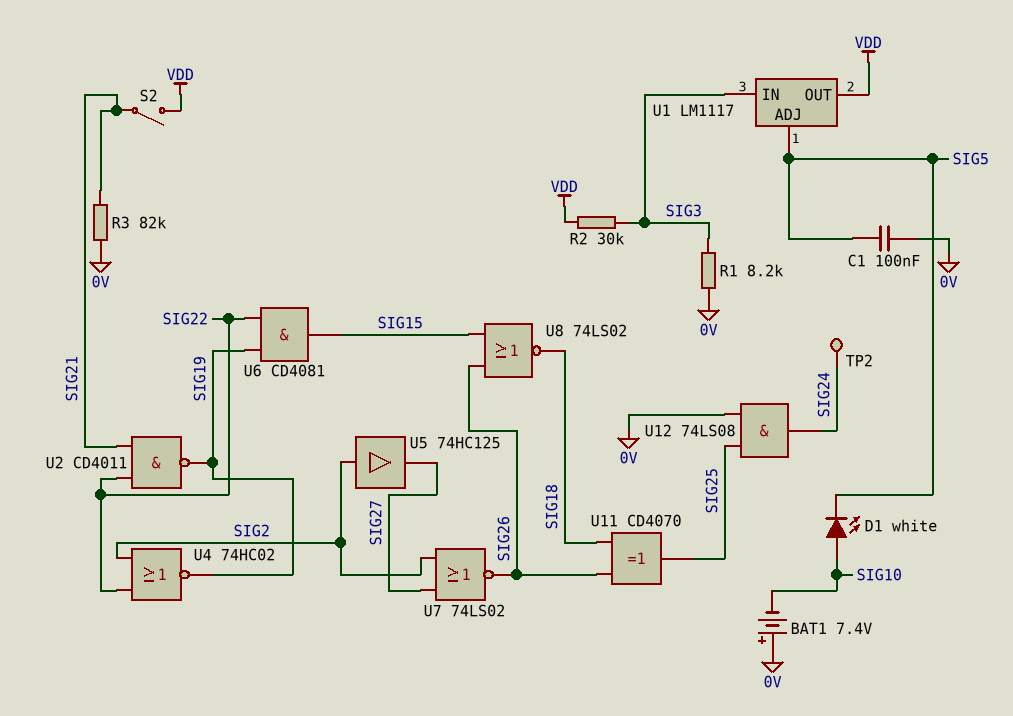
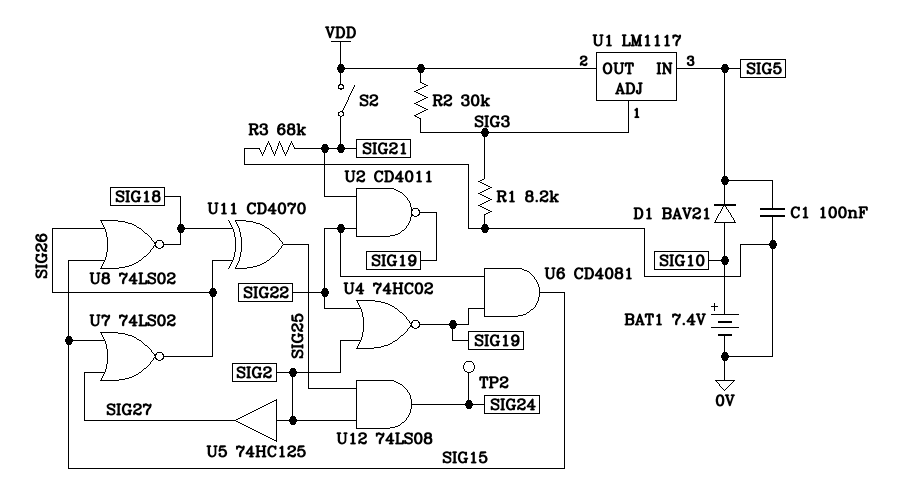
BAT1: 7.4V (plus 0V, minus SIG10) -> 7.4V (plus SIG10, minus 0V)
D1: LED white (A SIG10, K SIG5) -> diode BAV21 (A SIG10, K SIG5)
R3: 82k (0V, SIG21) -> 68k (0V, SIG21)
U1 pin ADJ: SIG5 -> SIG3
U1 pin IN: SIG3 -> SIG5
U7: NOR 74LS02 (in SIG2, in SIG27, out SIG26) -> NOR 74LS02 (in SIG15, in SIG27, out SIG26)
U12: AND 74LS08 (in 0V, in SIG25, out SIG24) -> AND 74LS08 (in SIG2, in SIG25, out SIG24)

